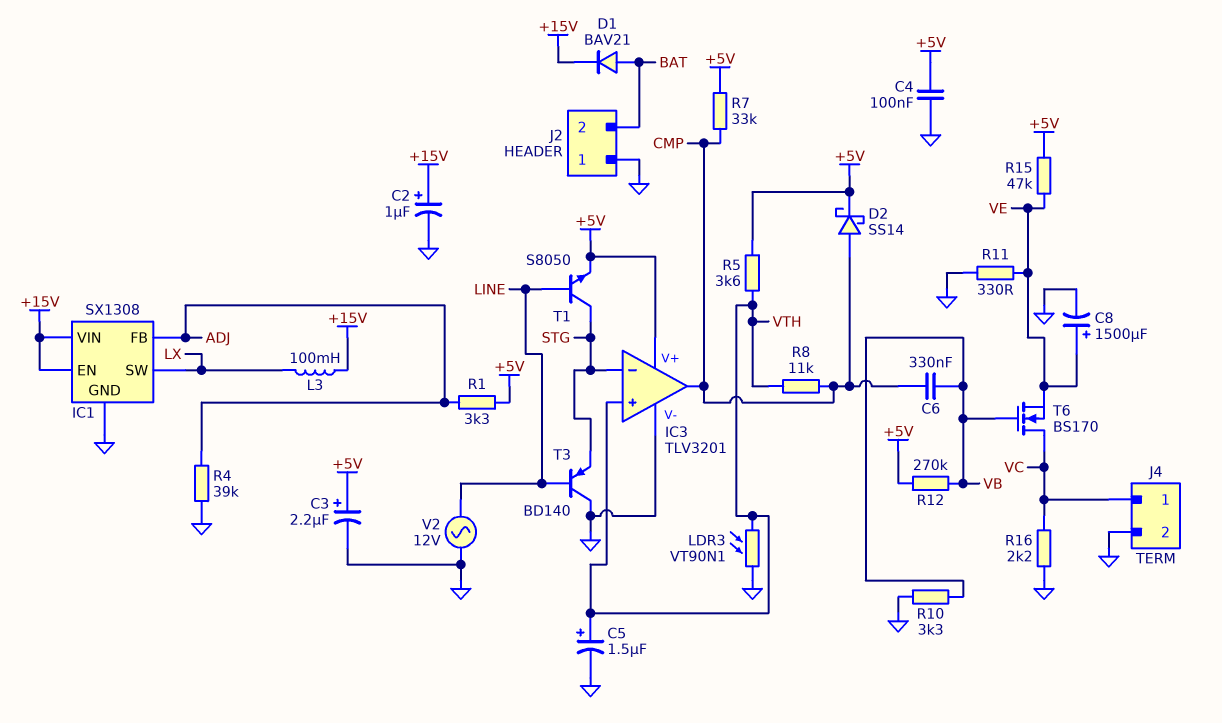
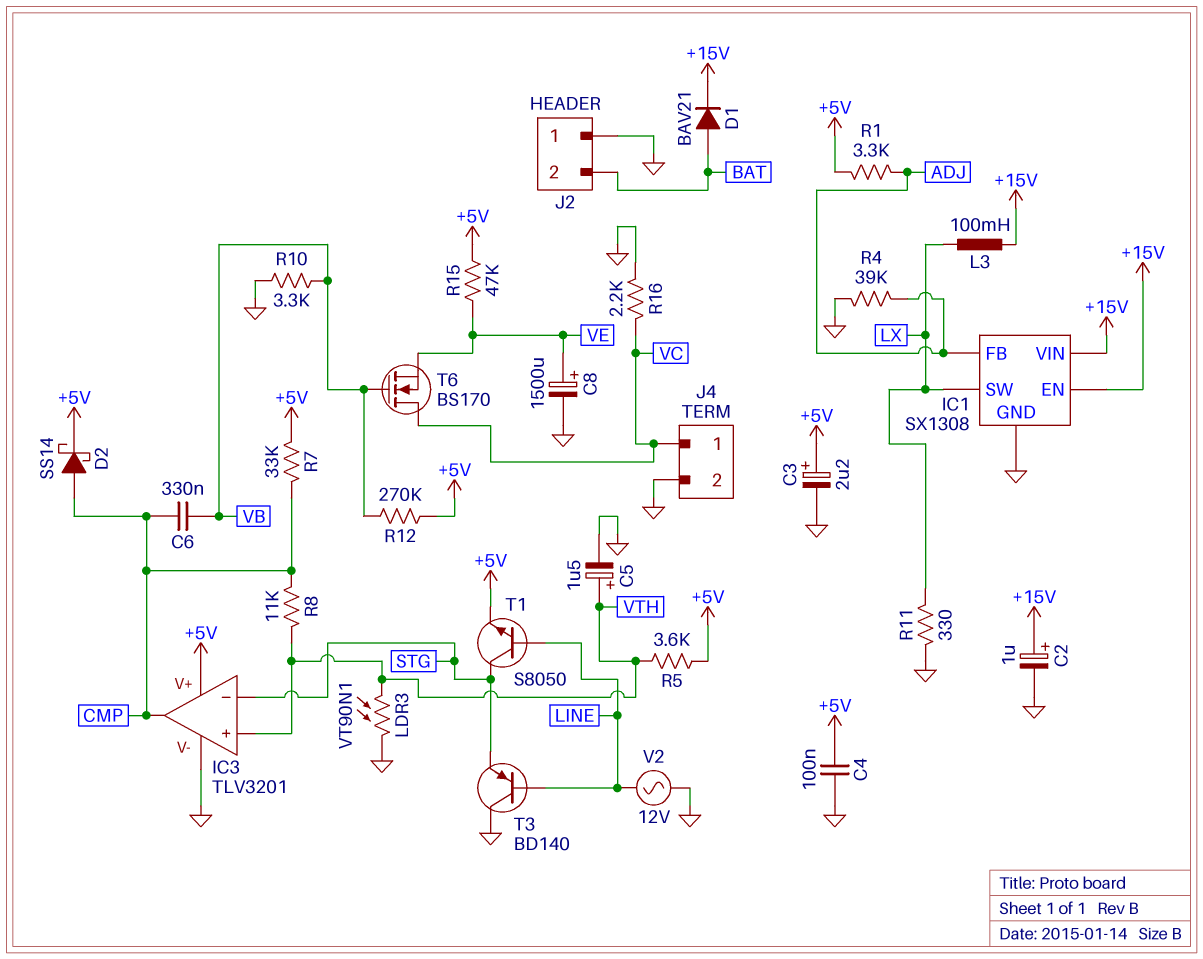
R11: 330 (GND, VE) -> 330 (GND, LX)

